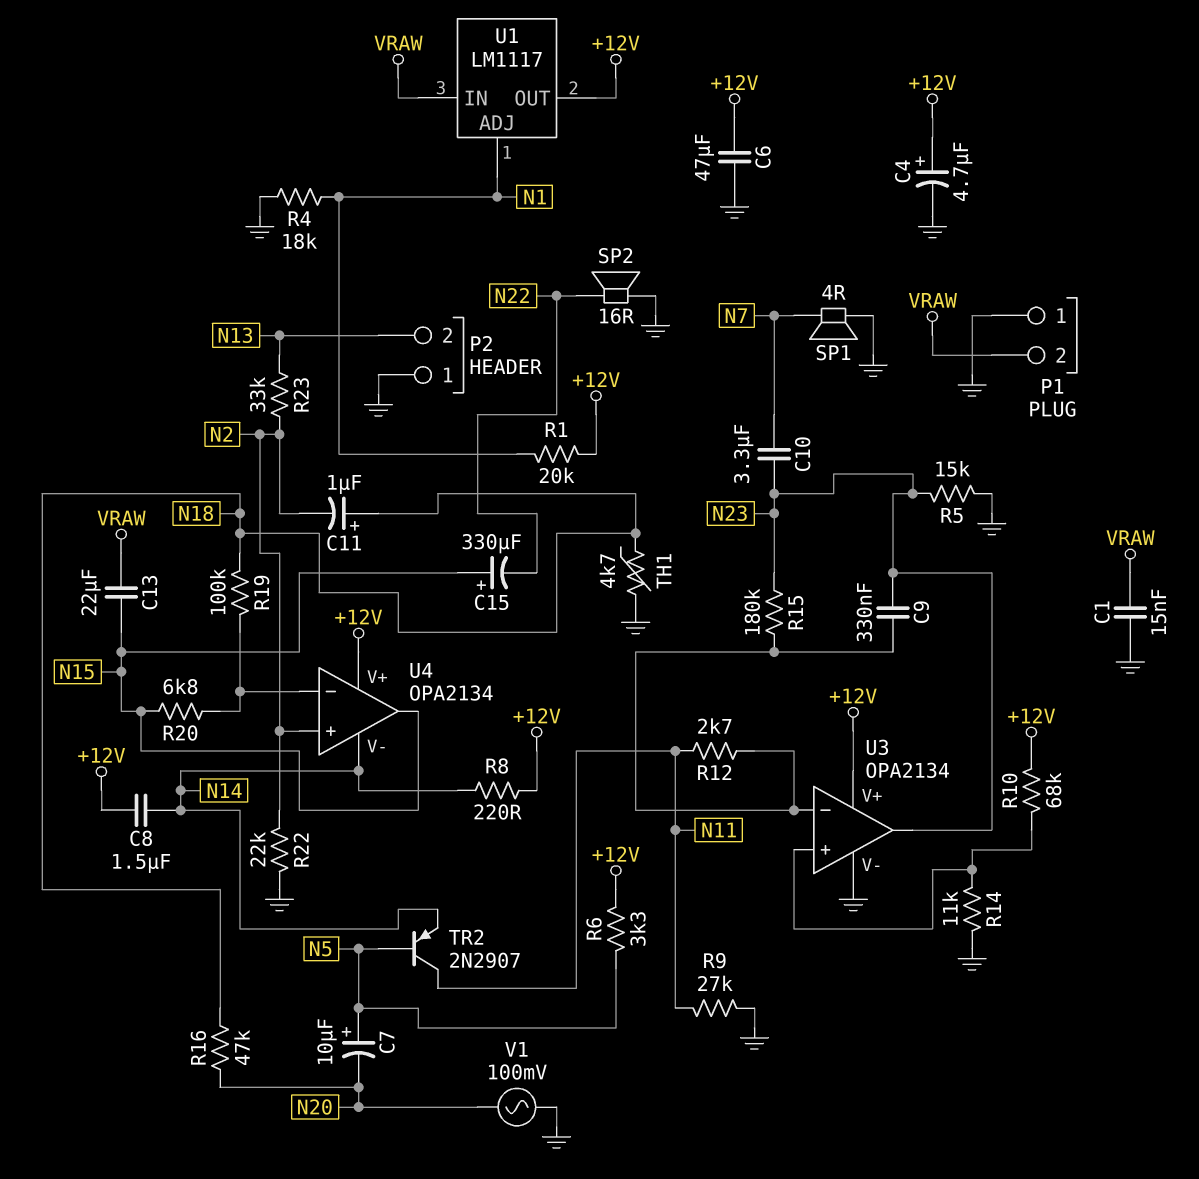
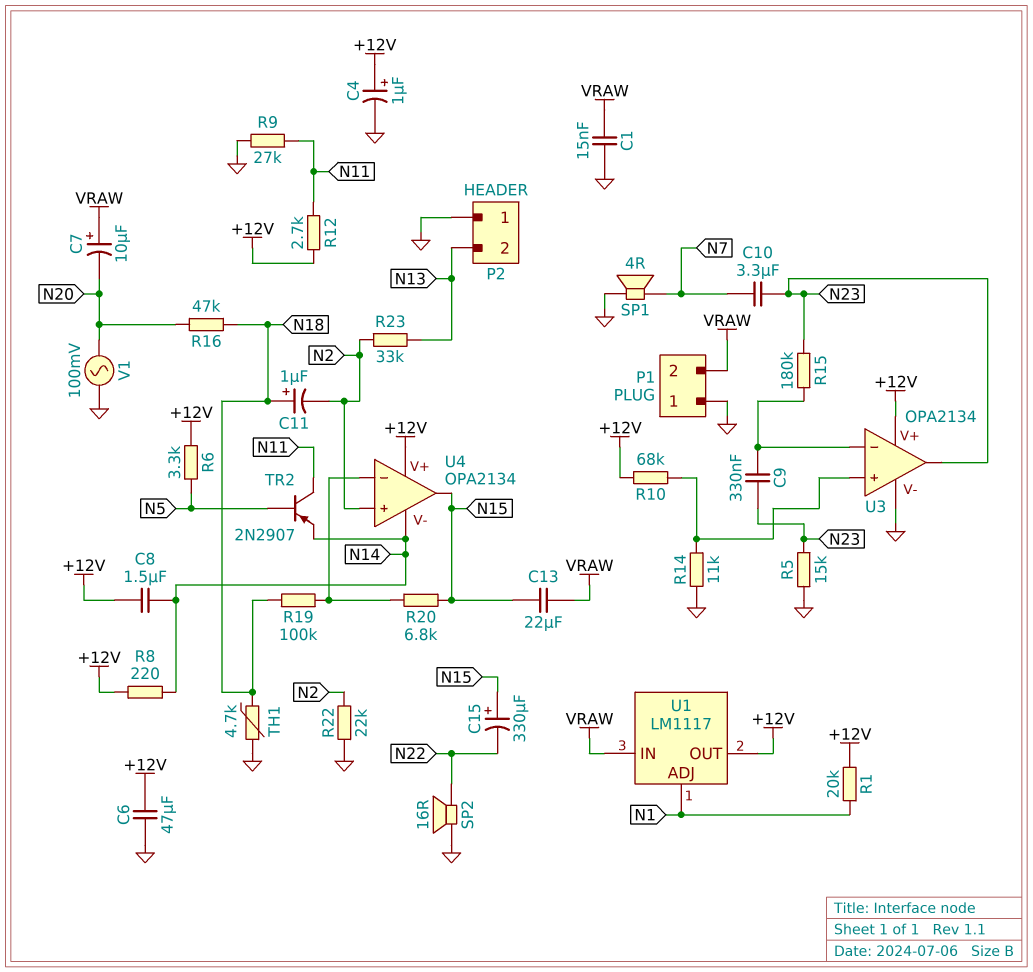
C4: 4.7uF (plus +12V, minus GND) -> 1uF (plus +12V, minus GND)
C7: 10uF (plus N5, minus N20) -> 10uF (plus VRAW, minus N20)
R4: 18k (GND, N1) -> none
R12: 2.7k (N11, U3/in-) -> 2.7k (+12V, N11)

